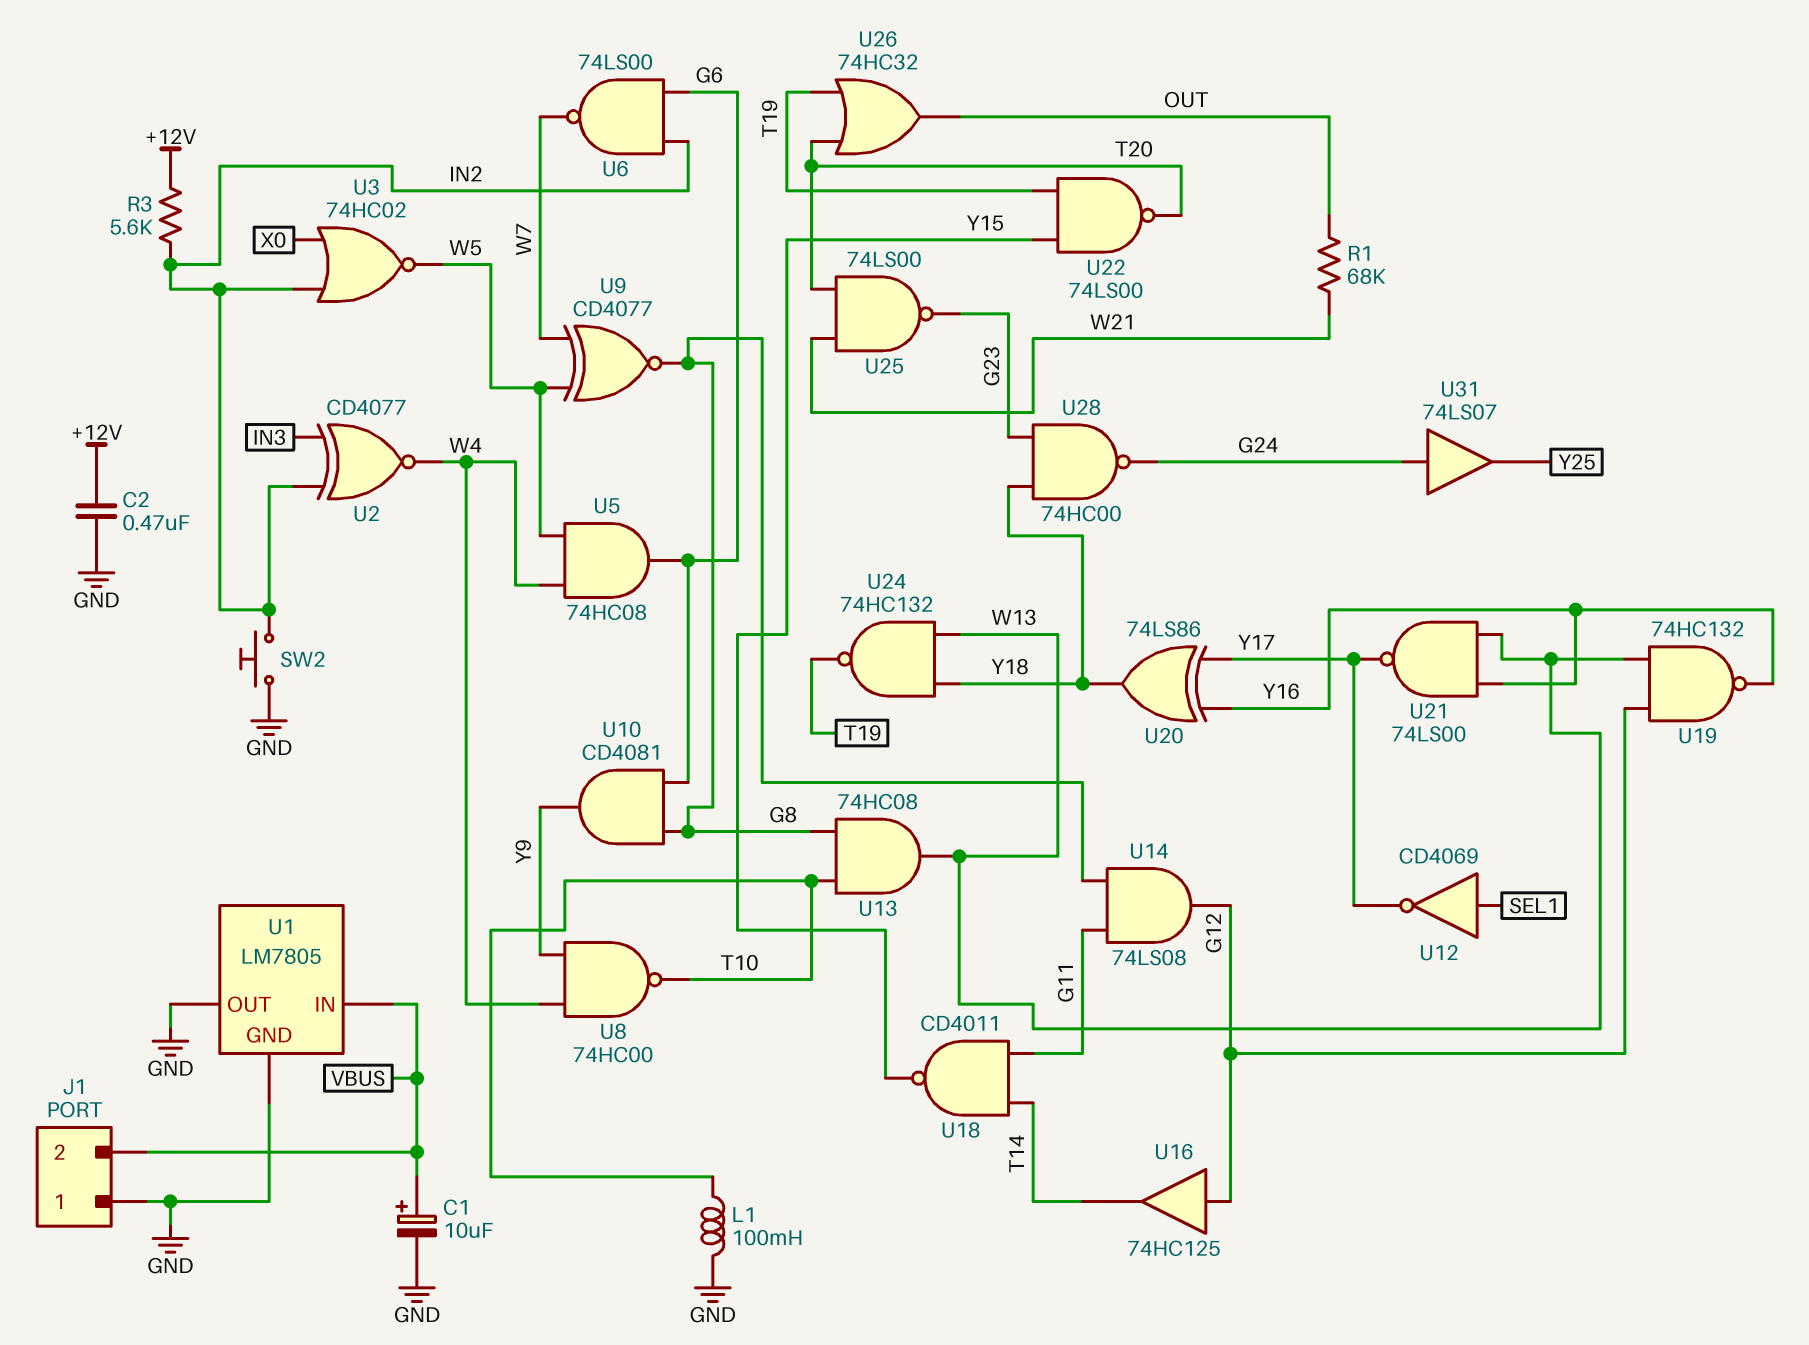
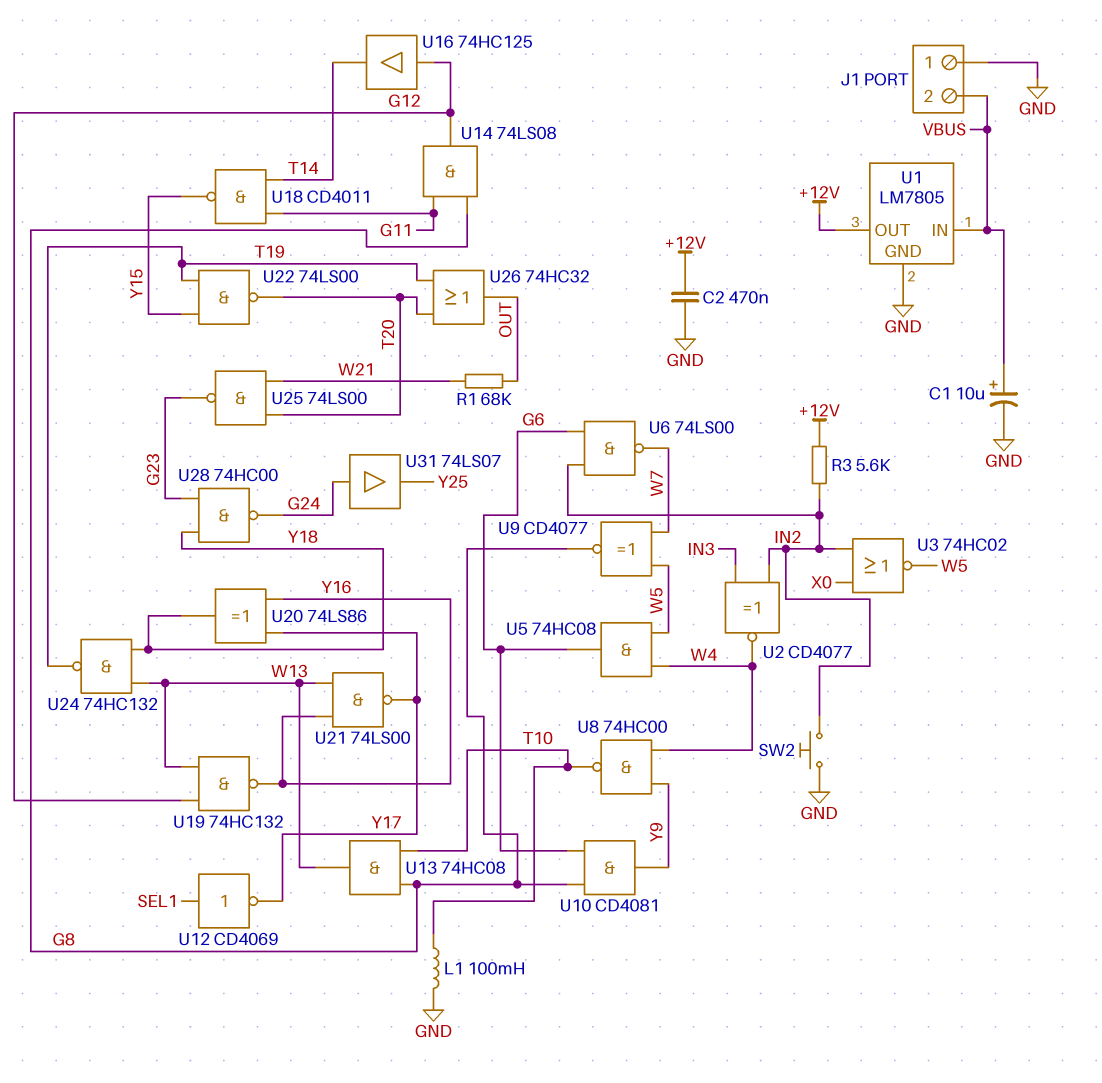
U1 pin OUT: GND -> +12V

